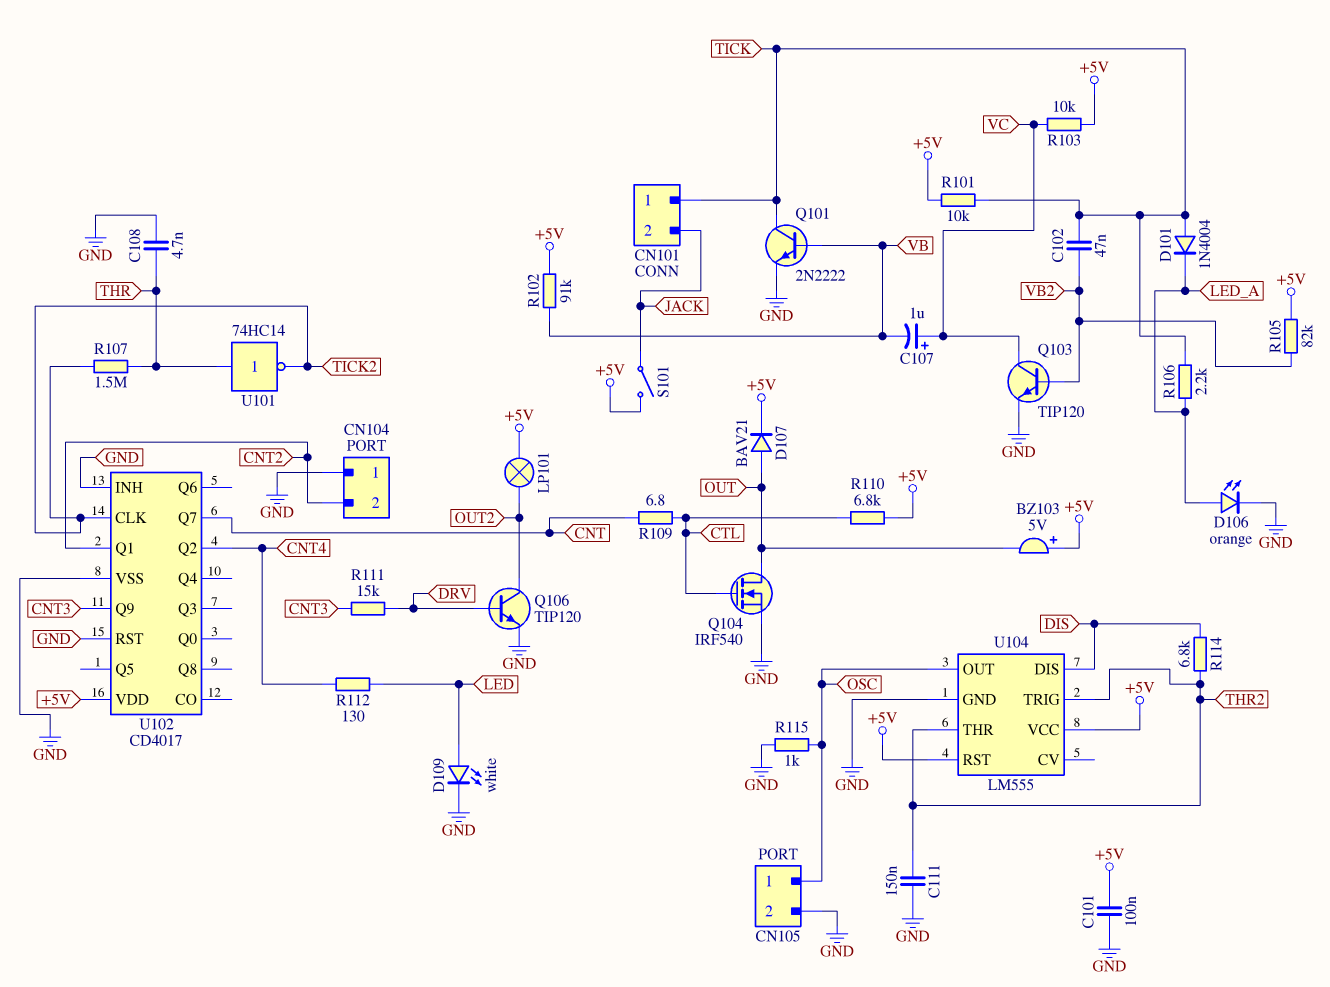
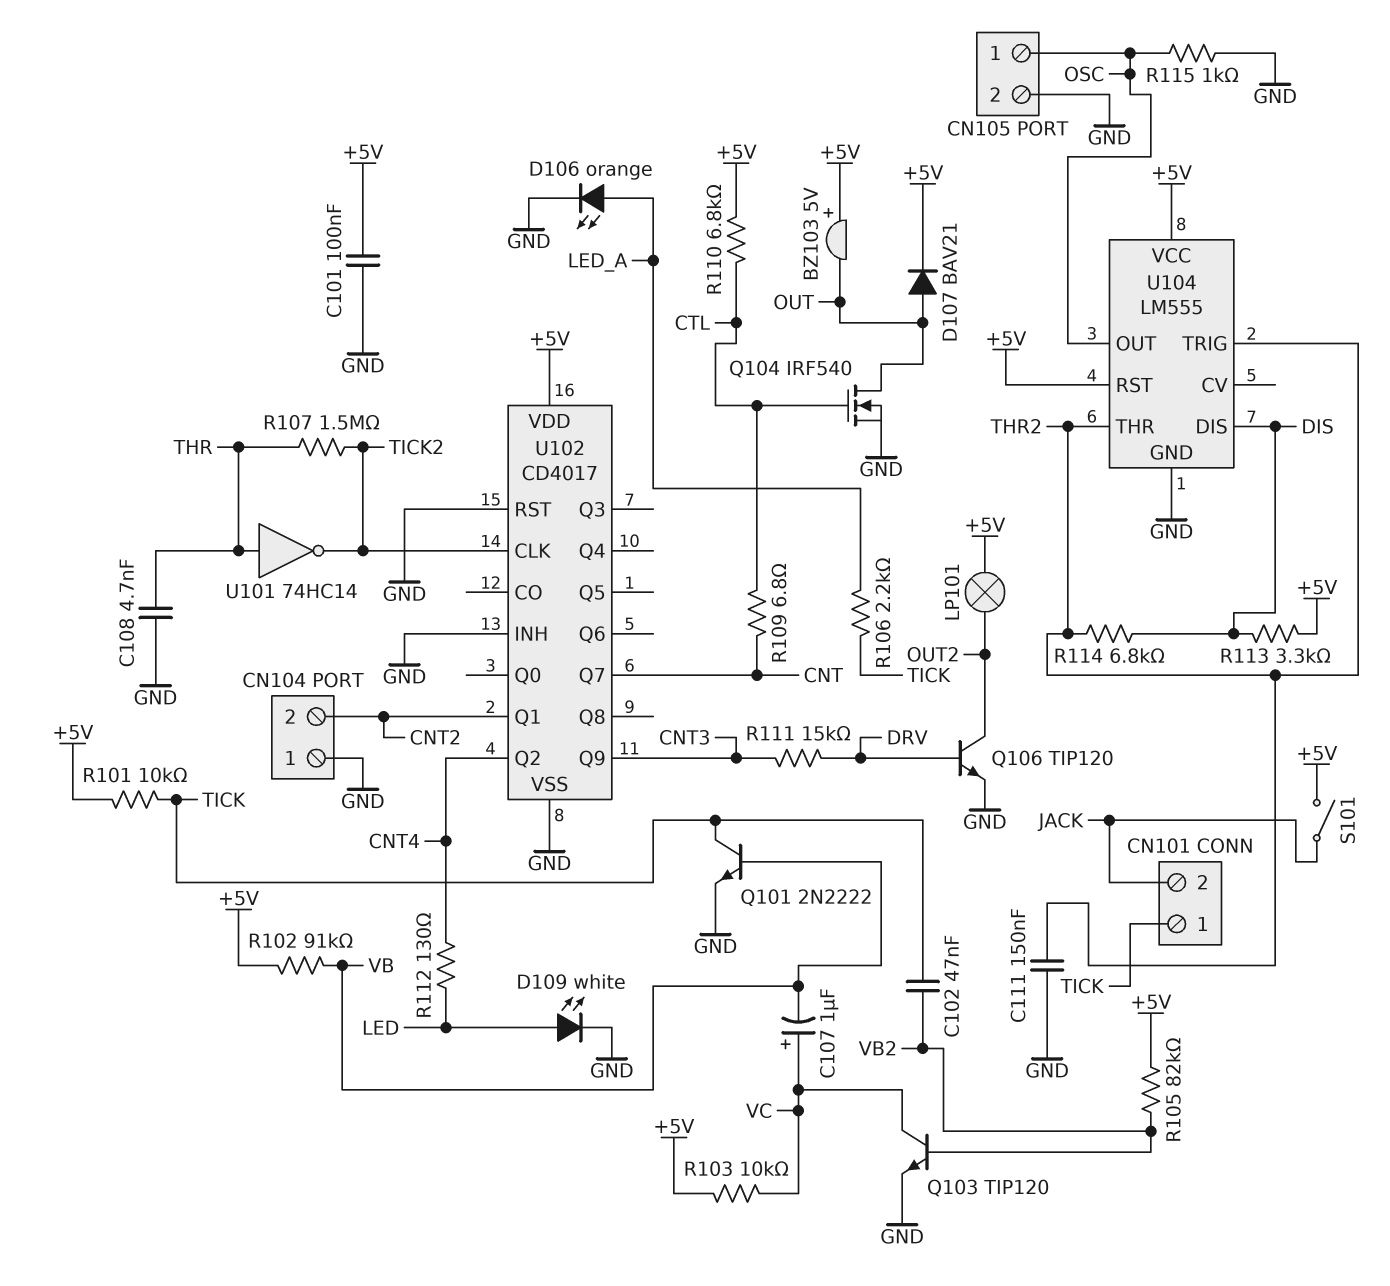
D101: diode 1N4004 (A TICK, K LED_A) -> none
R113: none -> 3.3k (+5V, DIS)

